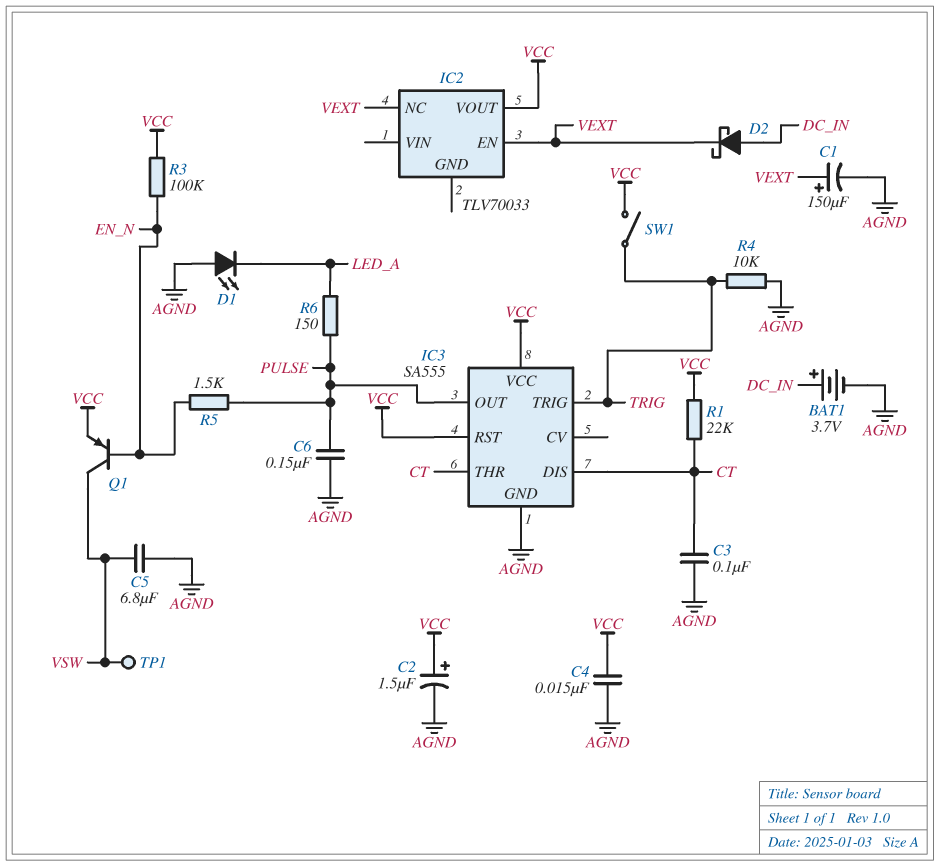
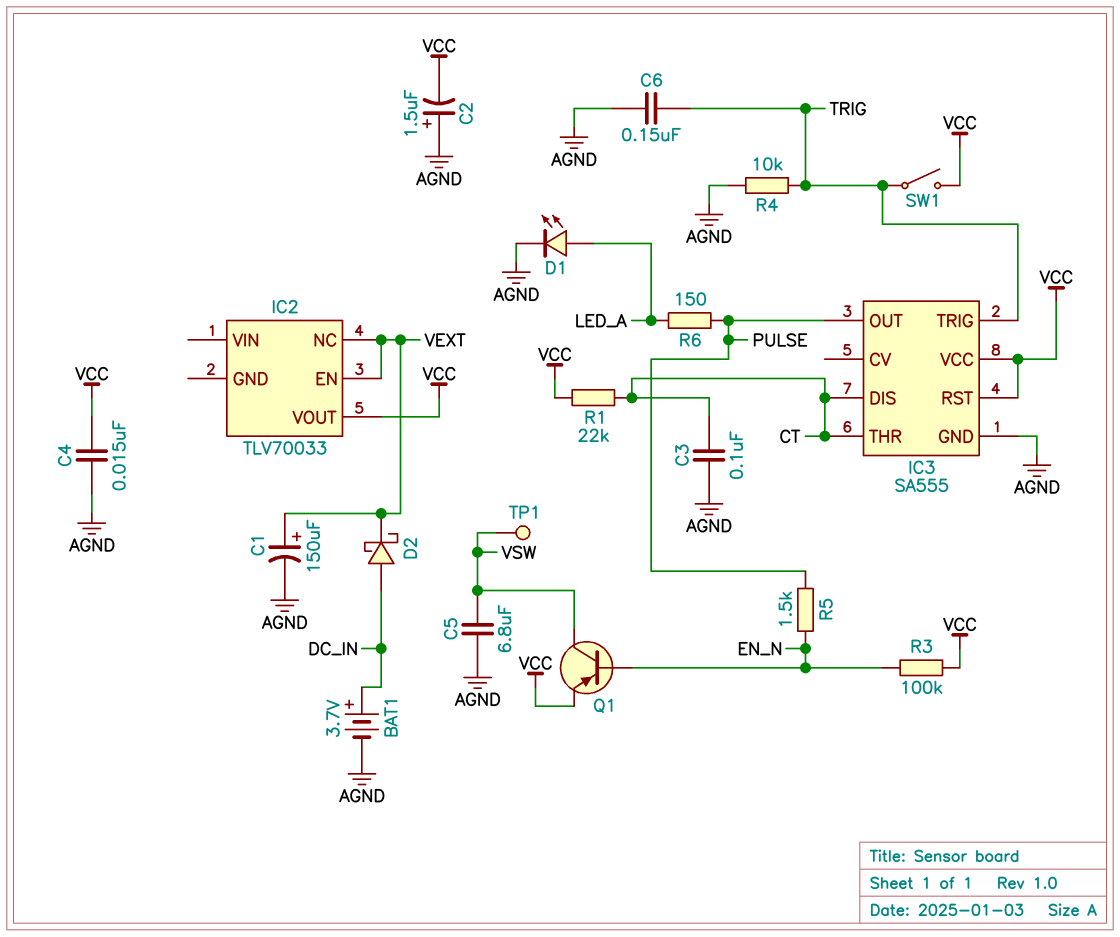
C2: 1.5uF (plus VCC, minus AGND) -> 1.5uF (plus AGND, minus VCC)
C6: 150nF (AGND, PULSE) -> 150nF (AGND, TRIG)
D1: LED (A AGND, K LED_A) -> LED (A LED_A, K AGND)

